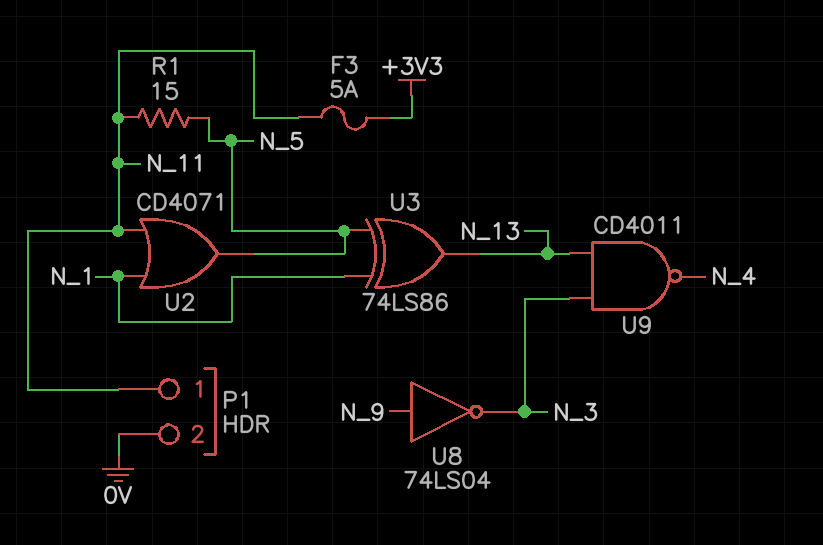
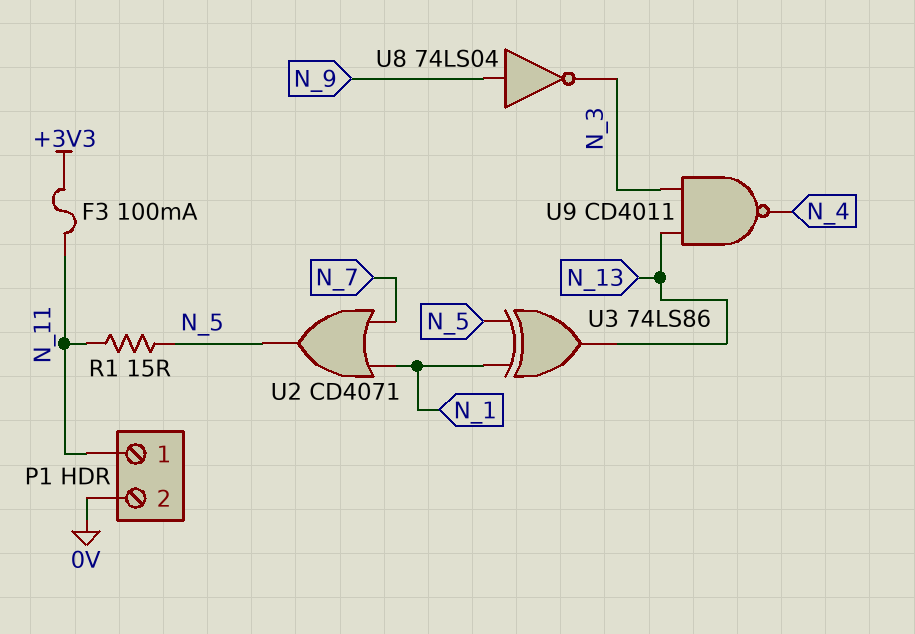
F3: 5A (+3V3, N_11) -> 100mA (+3V3, N_11)
U2: OR CD4071 (in N_1, in N_11, out N_5) -> OR CD4071 (in N_1, in N_7, out N_5)

